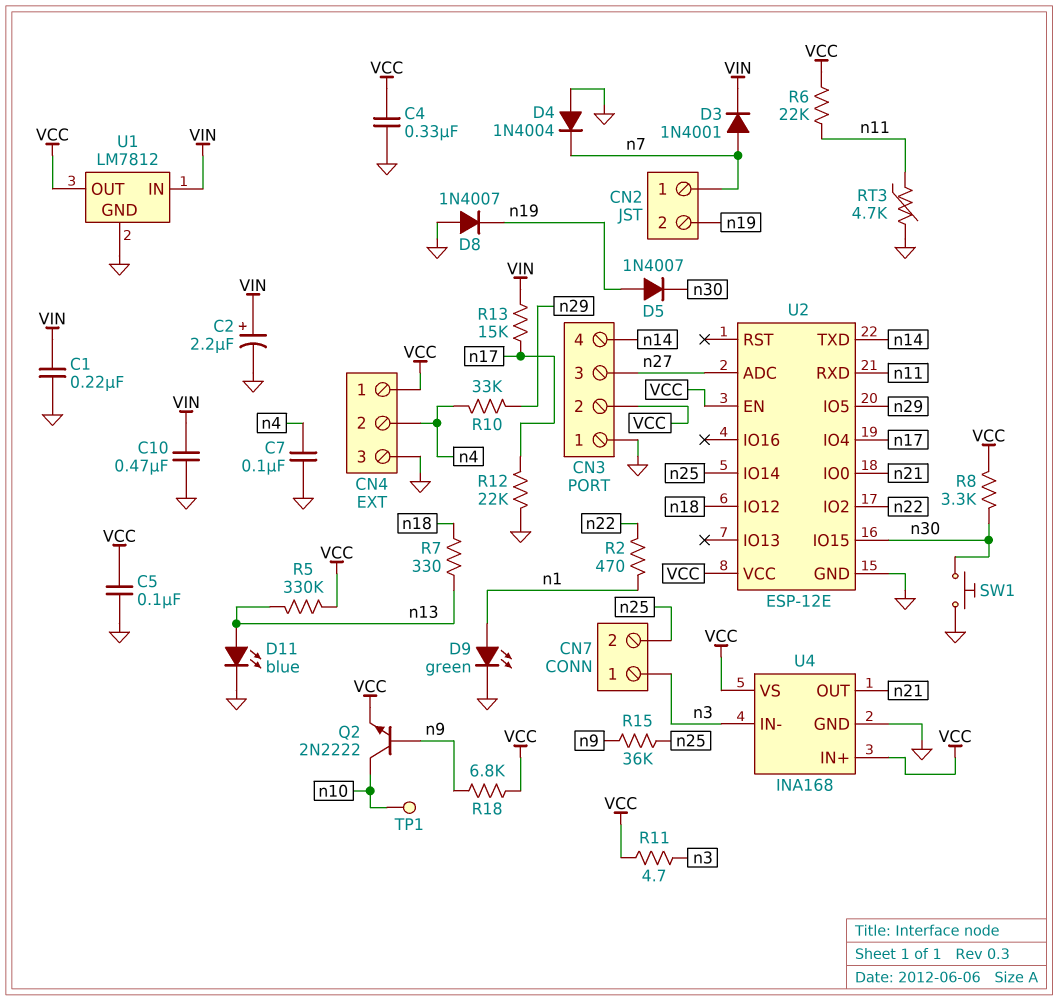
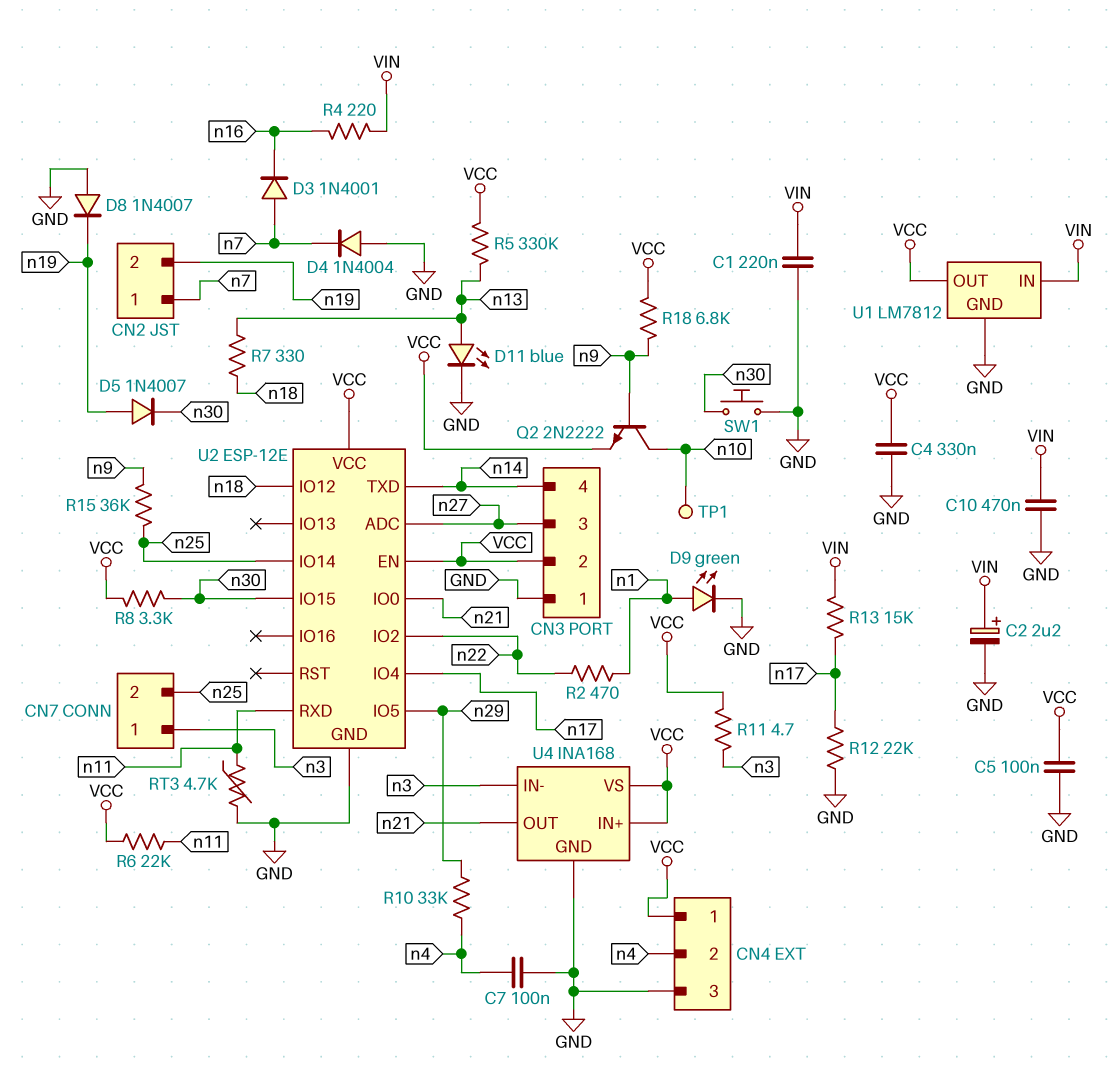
D3: diode 1N4001 (A n7, K VIN) -> diode 1N4001 (A n7, K n16)
R4: none -> 220 (VIN, n16)

